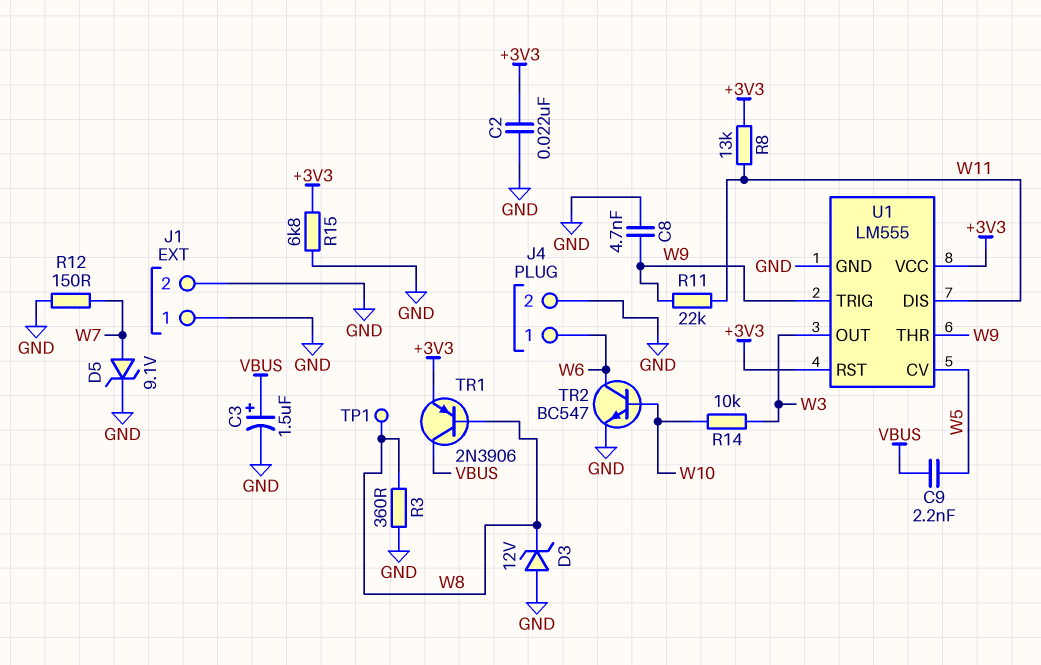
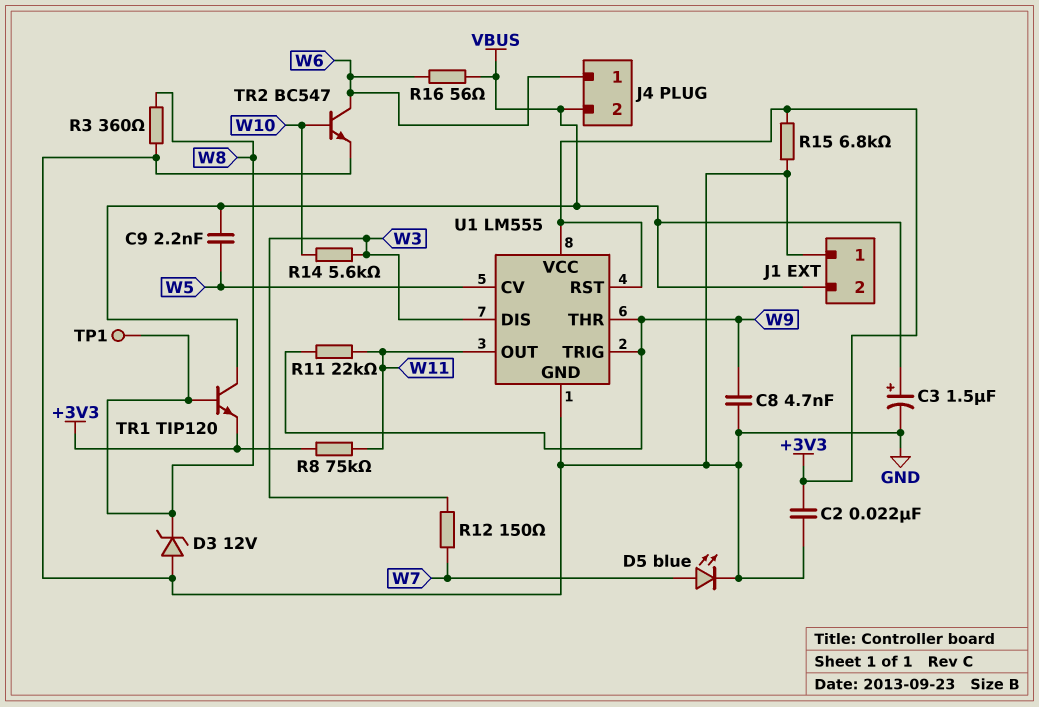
D5: zener 9.1V (A W7, K GND) -> LED blue (A W7, K GND)
J1 pin 2: GND -> VBUS
J4 pin 2: GND -> VBUS
R8: 13k (+3V3, W11) -> 75k (+3V3, W11)
R12: 150 (GND, W7) -> 150 (W3, W7)
R14: 10k (W3, W10) -> 5.6k (W3, W10)
R16: none -> 56 (VBUS, W6)
TR1: PNP 2N3906 (B W8, C VBUS, E +3V3) -> NPN TIP120 (B W8, C VBUS, E +3V3)
U1 pin DIS: W11 -> W3
U1 pin OUT: W3 -> W11

